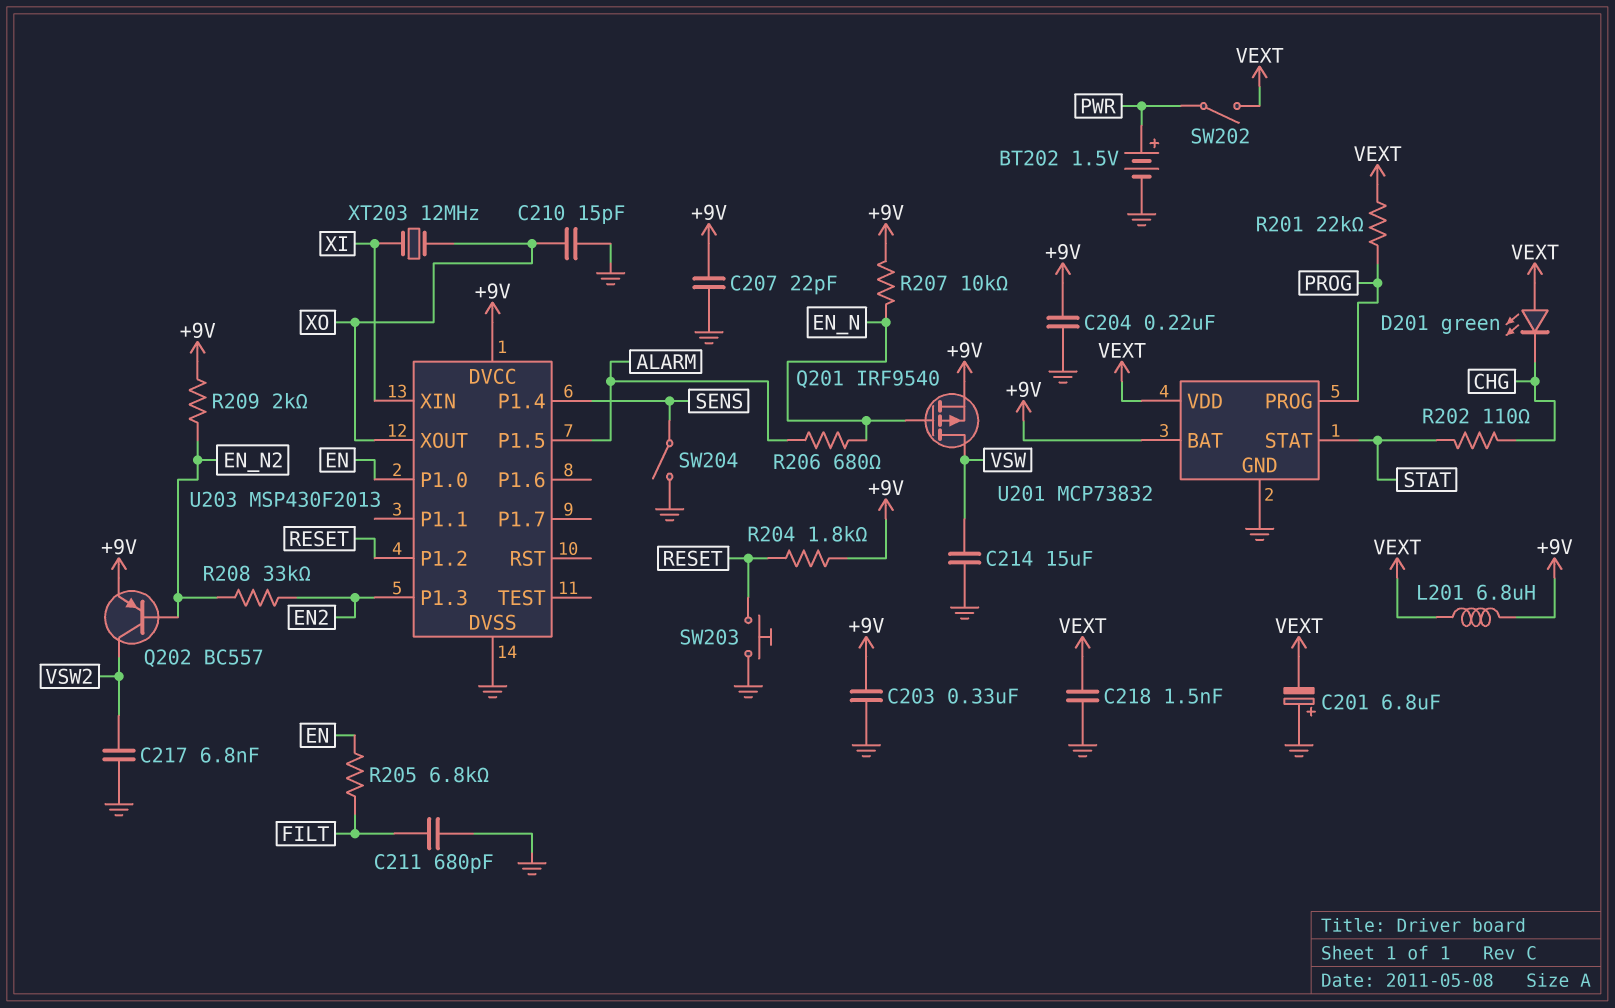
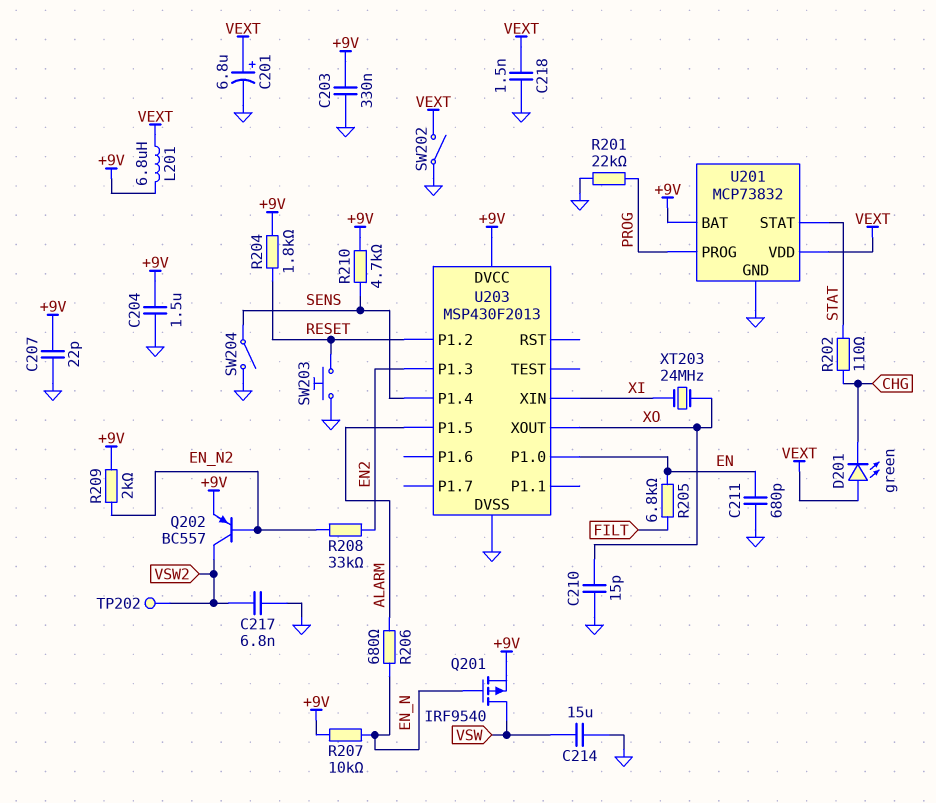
BT202: 1.5V (plus PWR, minus GND) -> none
C201: 6.8uF (plus GND, minus VEXT) -> 6.8uF (plus VEXT, minus GND)
C204: 220nF (+9V, GND) -> 1.5uF (+9V, GND)
C211: 680pF (FILT, GND) -> 680pF (EN, GND)
R201: 22k (PROG, VEXT) -> 22k (GND, PROG)
R210: none -> 4.7k (+9V, SENS)
SW202: switch (PWR, VEXT) -> switch (GND, VEXT)
TP202: none -> test point (VSW2)
XT203: 12MHz (XI, XO) -> 24MHz (XI, XO)

